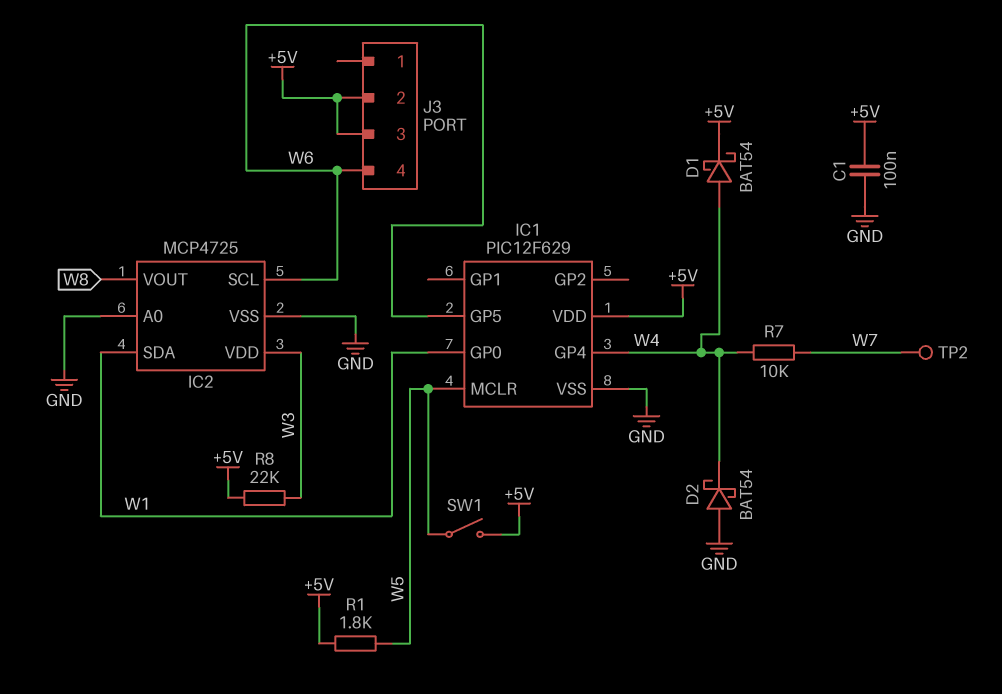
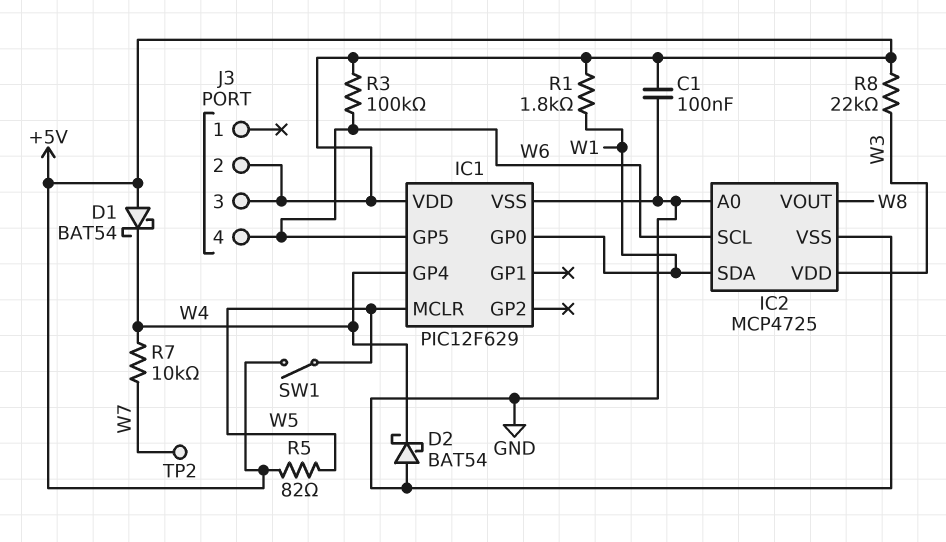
D1: schottky BAT54 (A W4, K +5V) -> schottky BAT54 (A +5V, K W4)
R1: 1.8k (+5V, W5) -> 1.8k (+5V, W1)
R3: none -> 100k (+5V, W6)
R5: none -> 82 (+5V, W5)

